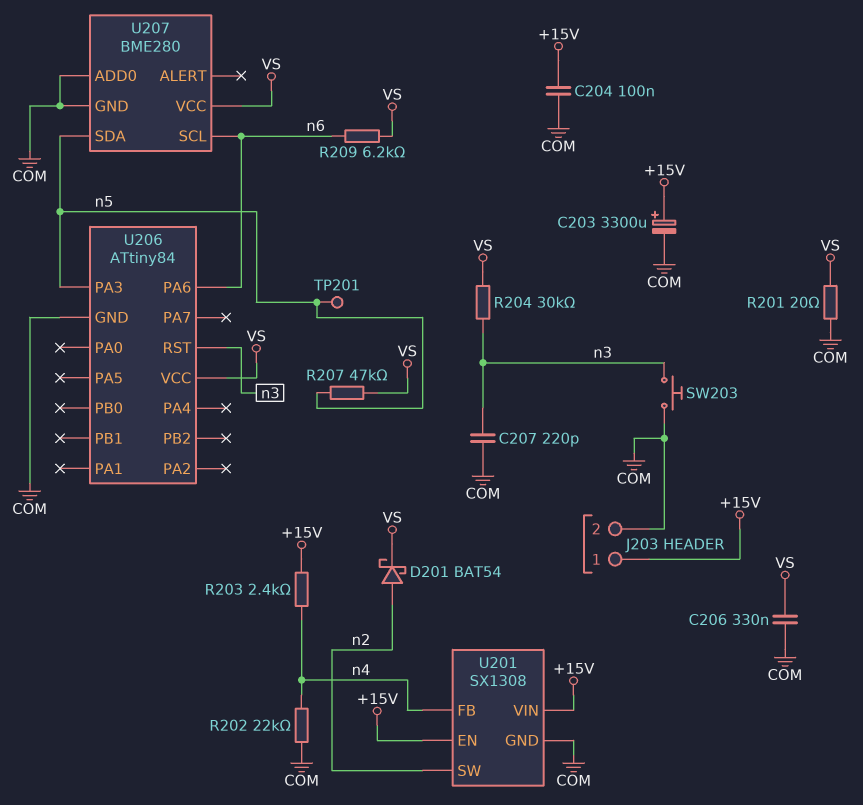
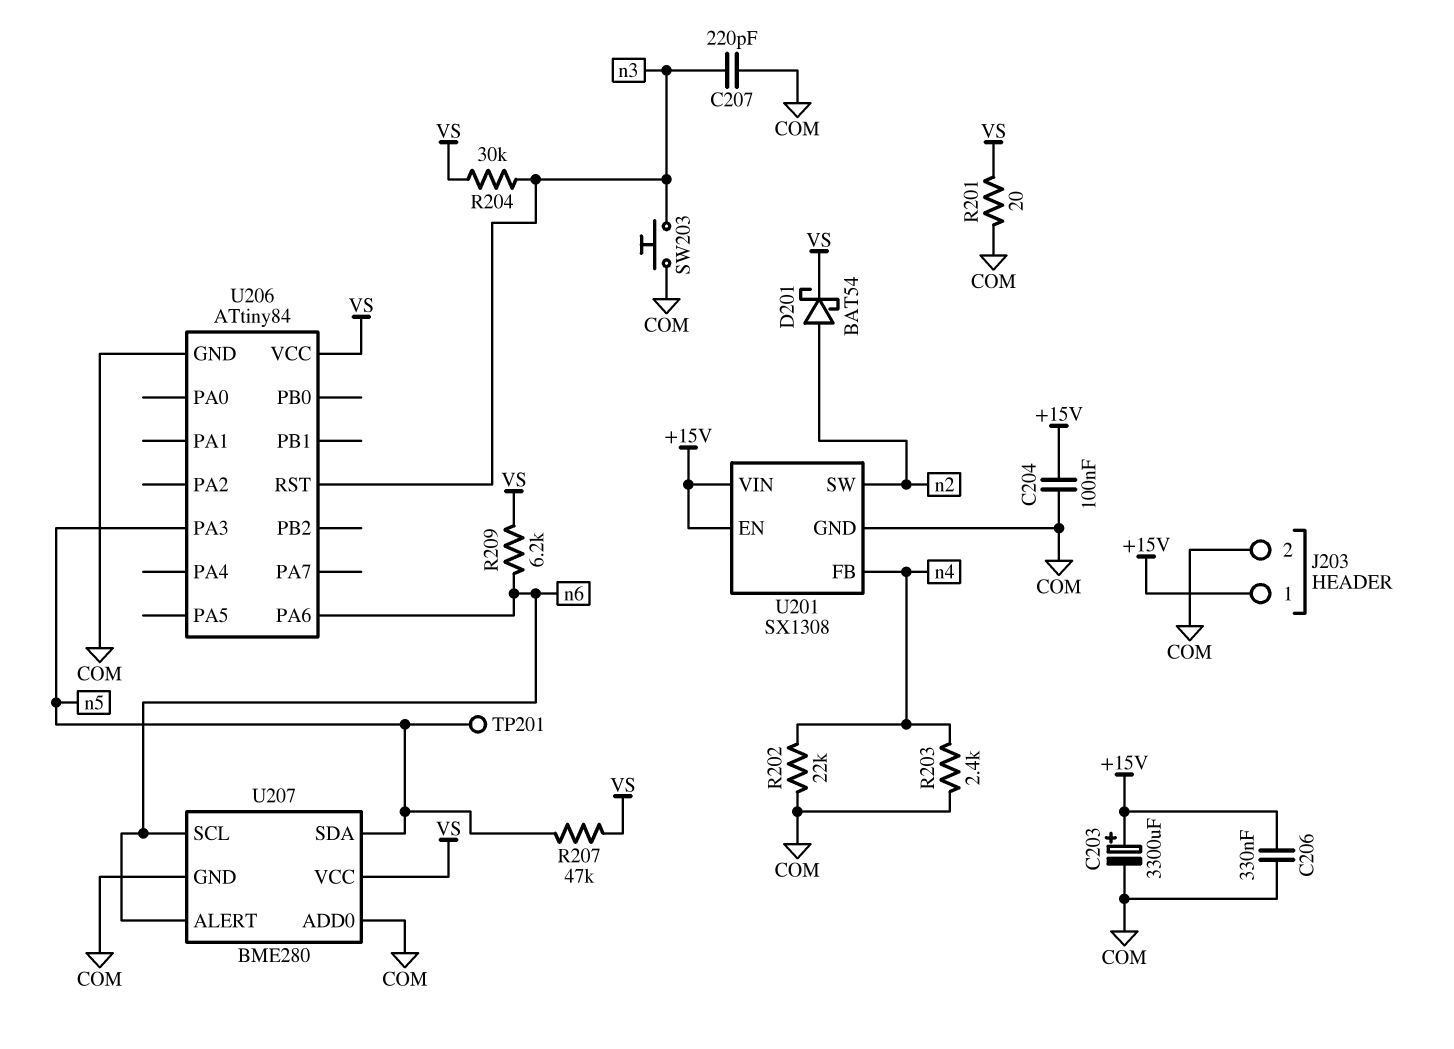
C206: 330nF (COM, VS) -> 330nF (+15V, COM)
R203: 2.4k (+15V, n4) -> 2.4k (COM, n4)
U207 pin ALERT: none -> n6

